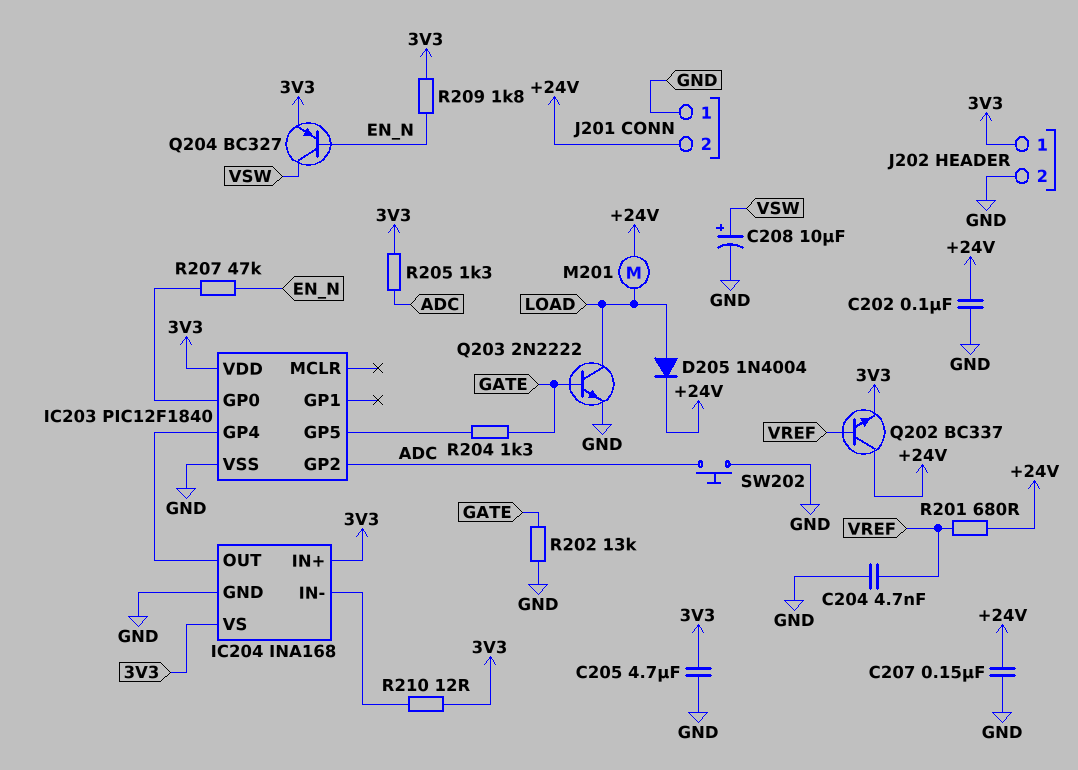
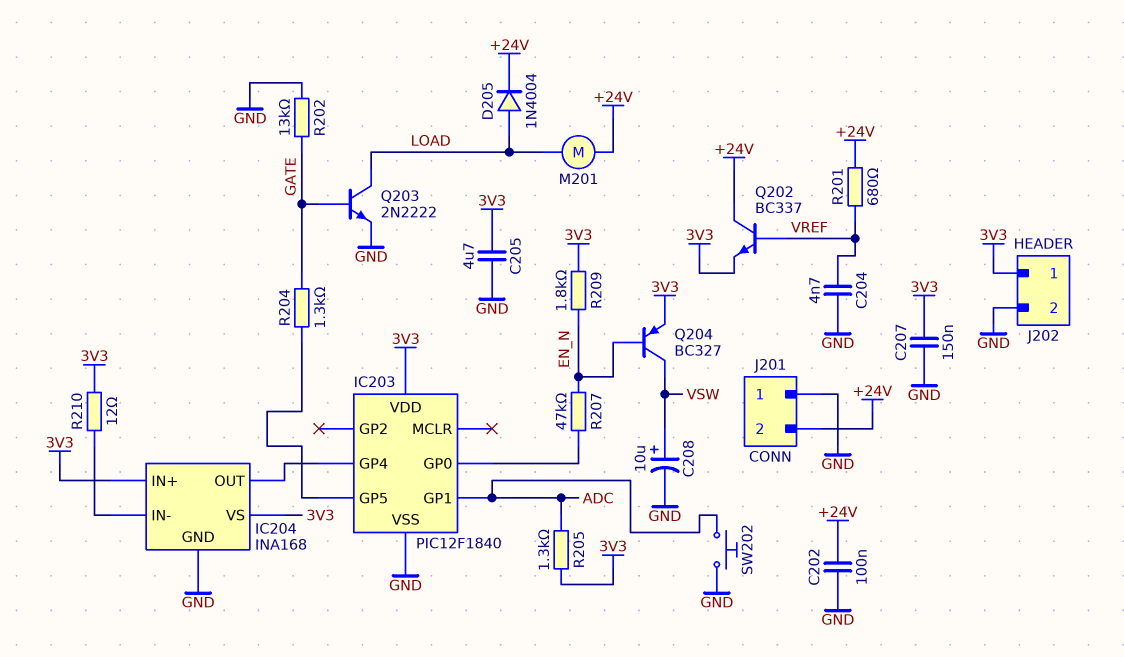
C207: 150nF (+24V, GND) -> 150nF (3V3, GND)
IC203 pin GP1: none -> ADC
IC203 pin GP2: ADC -> none

